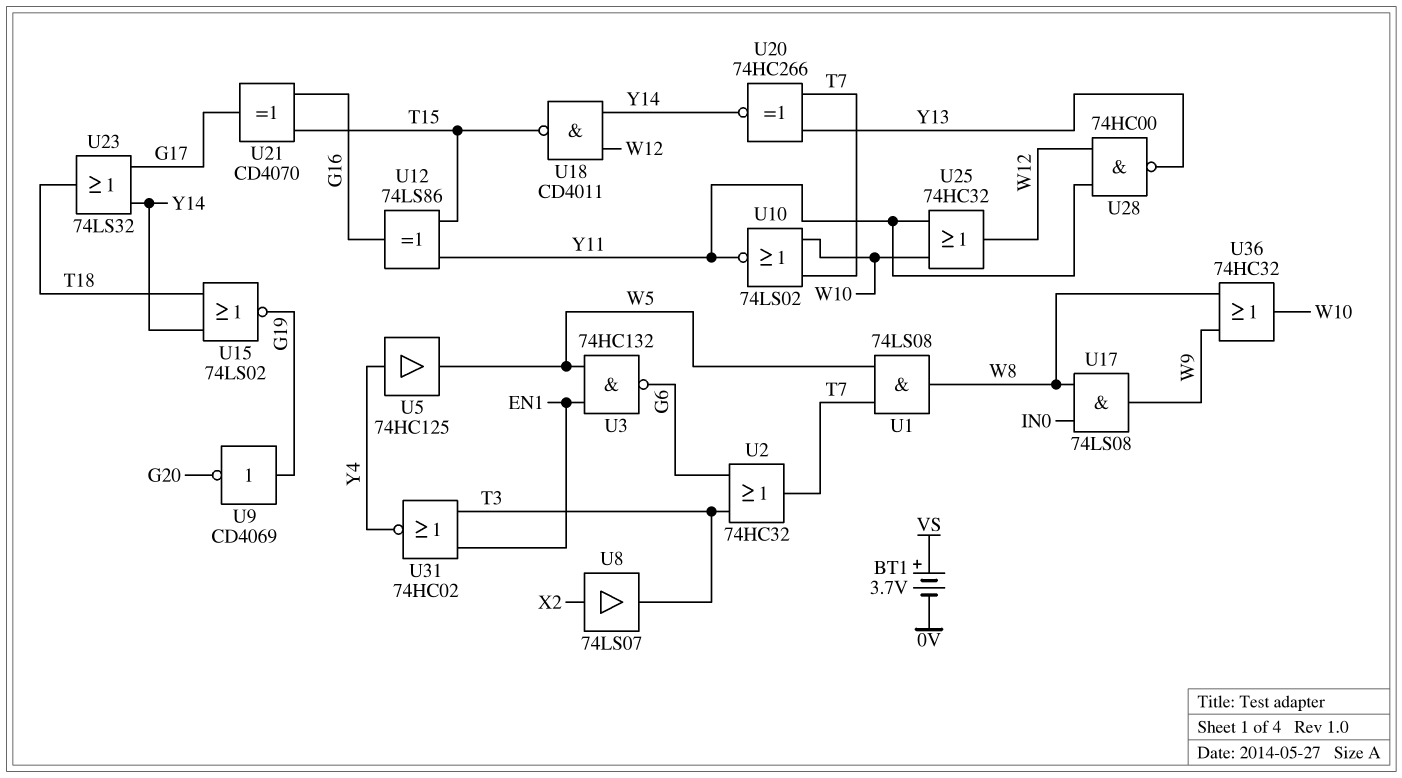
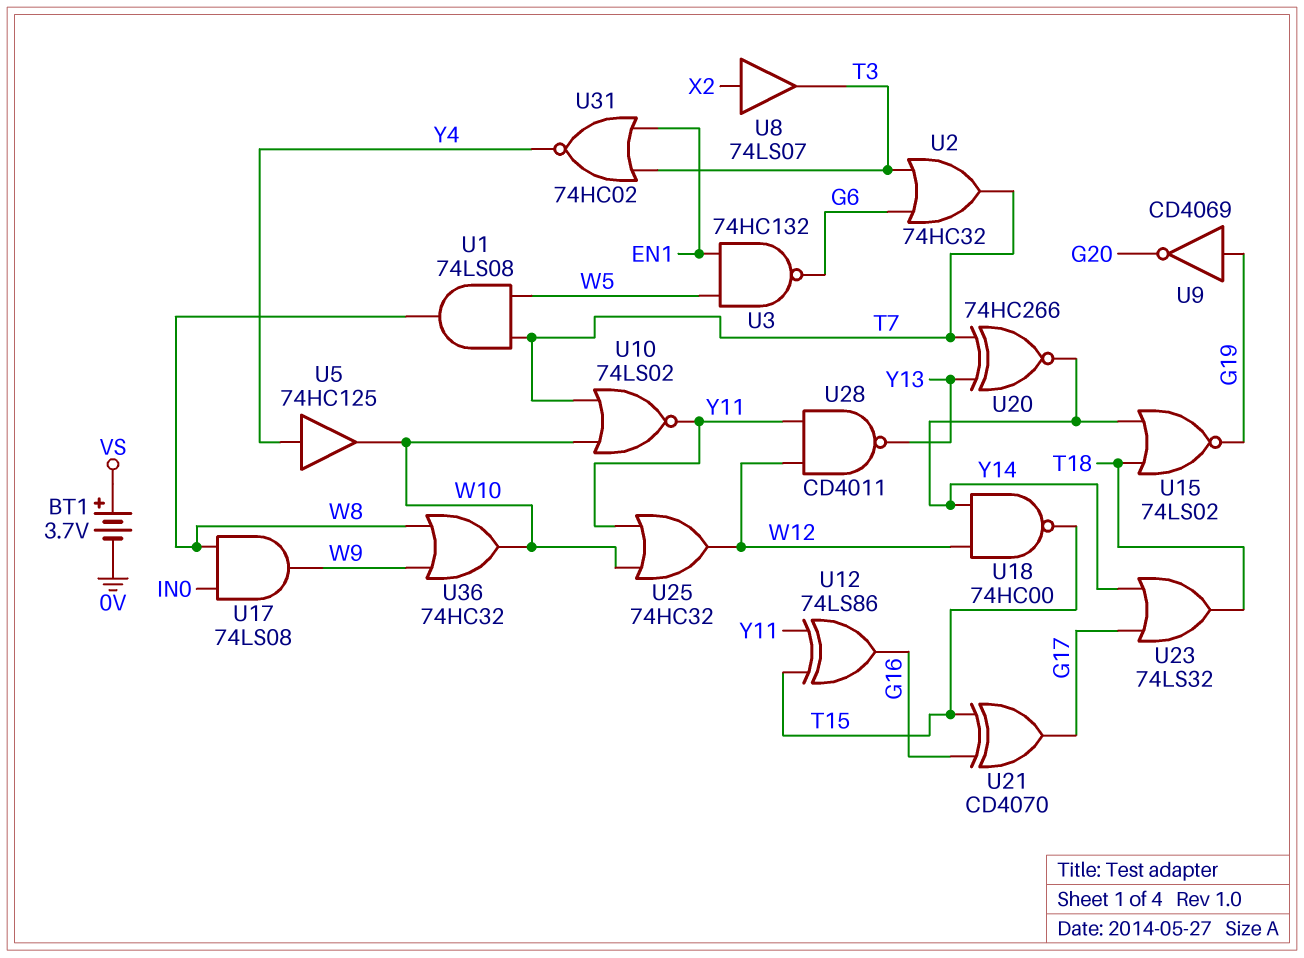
U5: buffer 74HC125 (in Y4, out W5) -> buffer 74HC125 (in Y4, out W10)
U18: NAND CD4011 (in W12, in Y14, out T15) -> NAND 74HC00 (in W12, in Y14, out T15)
U28: NAND 74HC00 (in W12, in Y11, out Y13) -> NAND CD4011 (in W12, in Y11, out Y13)

